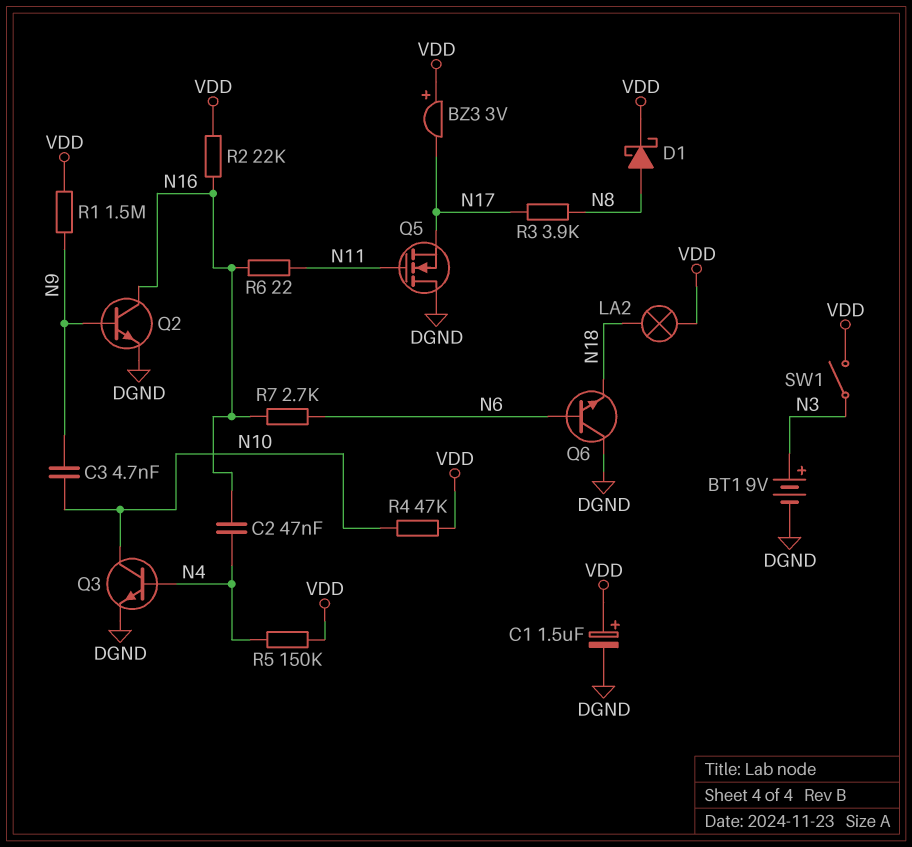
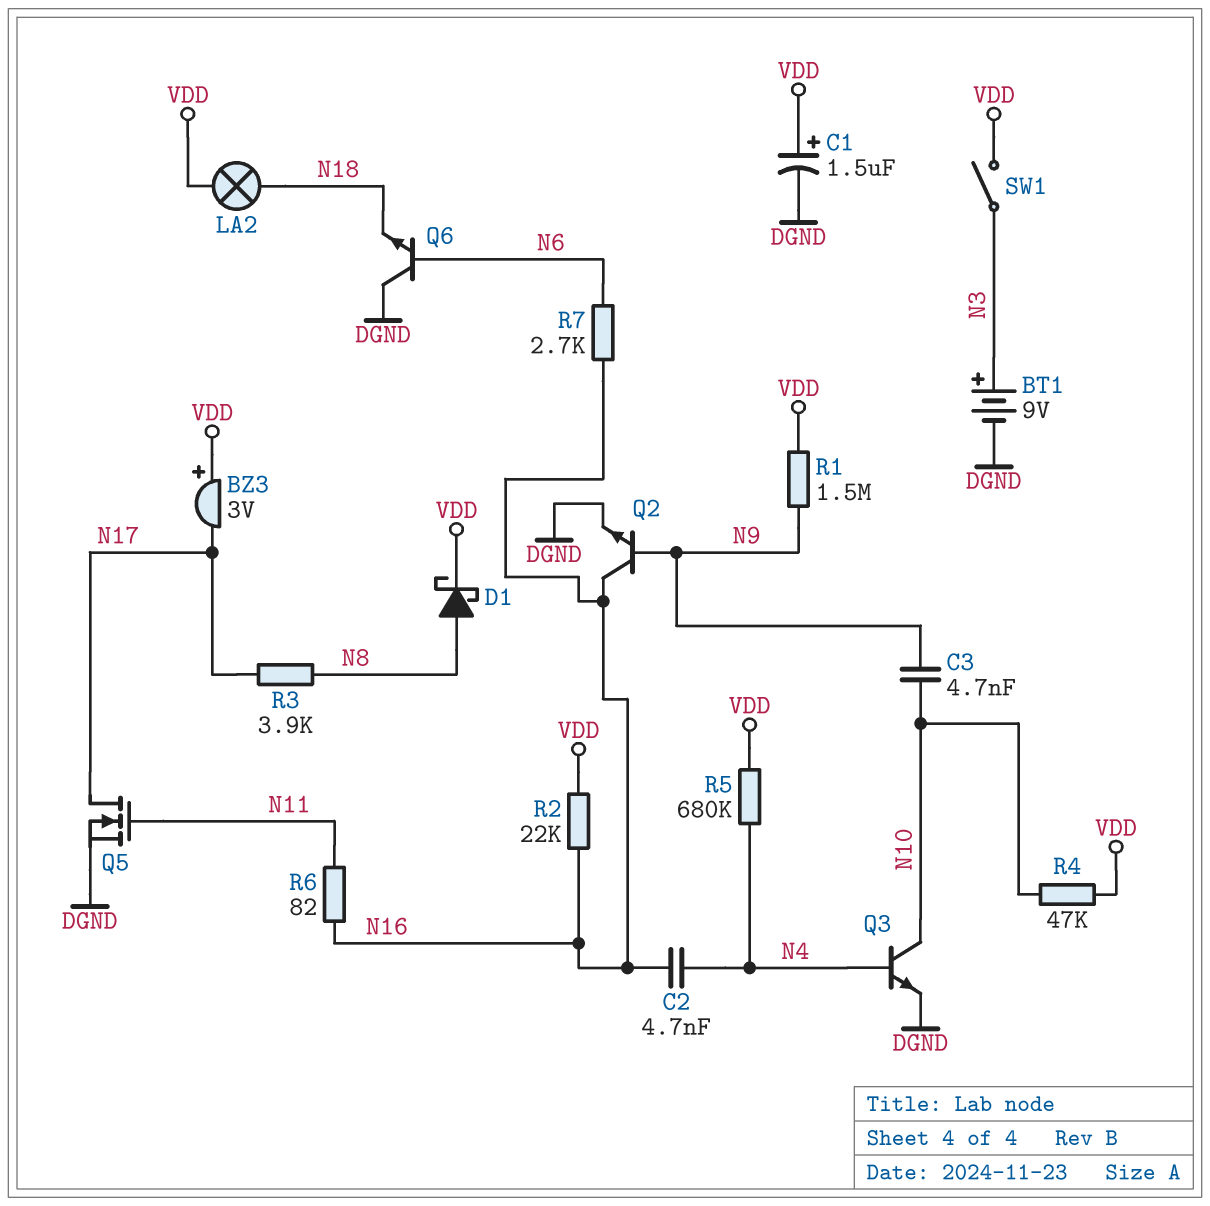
C2: 47nF (N4, N16) -> 4.7nF (N4, N16)
Q5: NMOS (G N11, D DGND, S N17) -> NMOS (G N11, D N17, S DGND)
R5: 150k (N4, VDD) -> 680k (N4, VDD)
R6: 22 (N11, N16) -> 82 (N11, N16)

